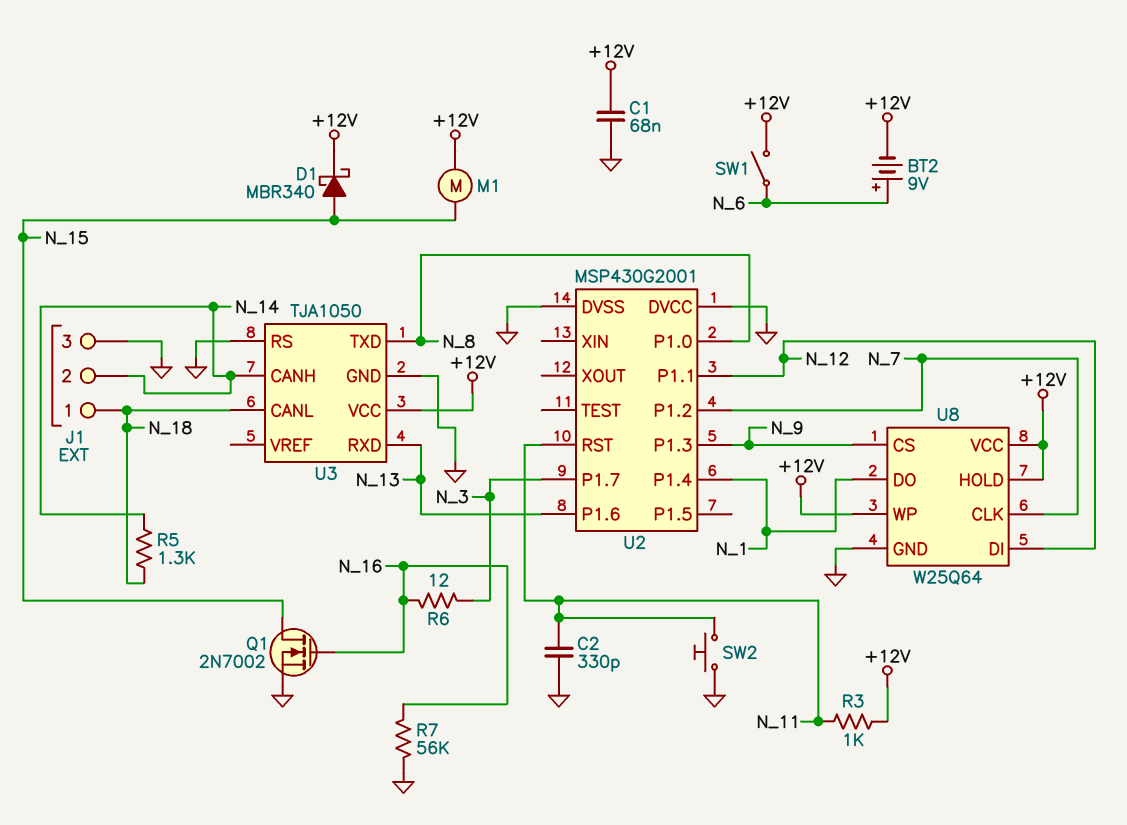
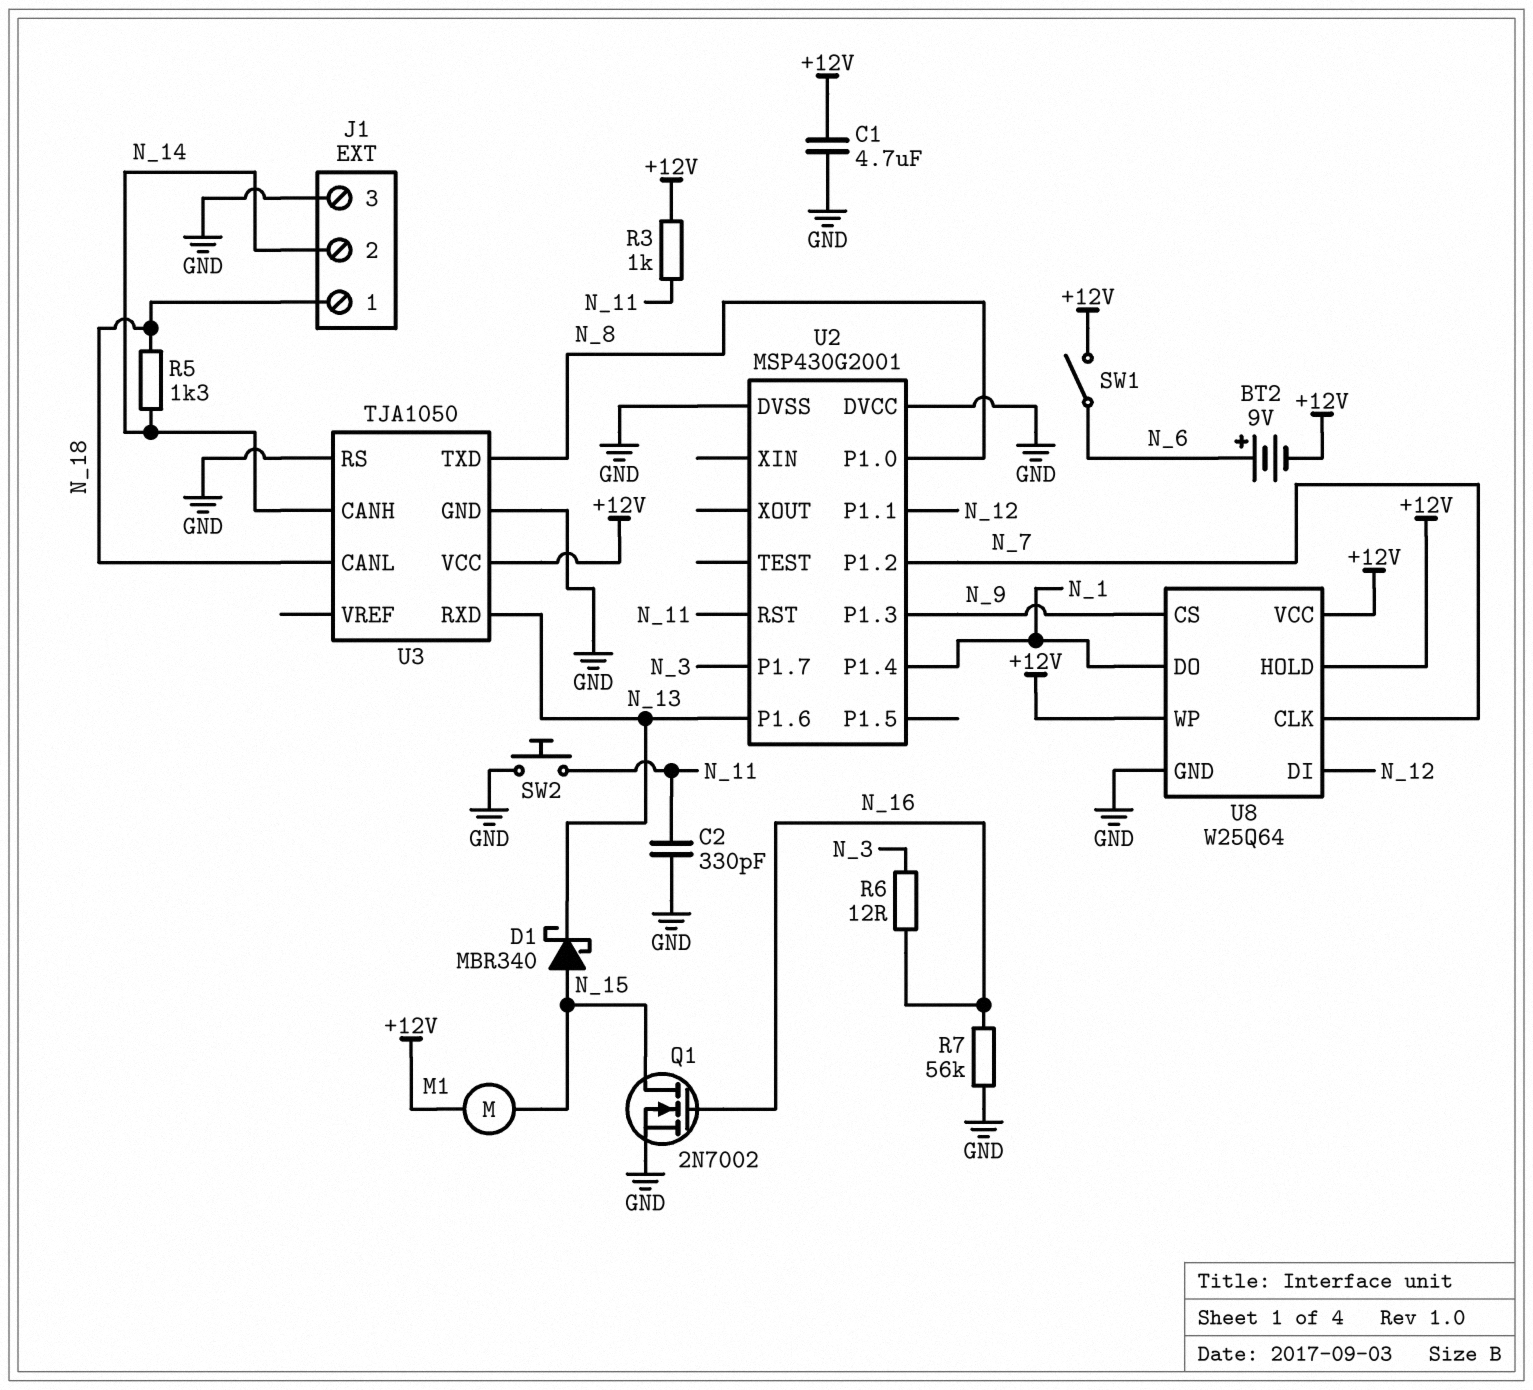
C1: 68nF (+12V, GND) -> 4.7uF (+12V, GND)
D1: schottky MBR340 (A N_15, K +12V) -> schottky MBR340 (A N_15, K N_13)

